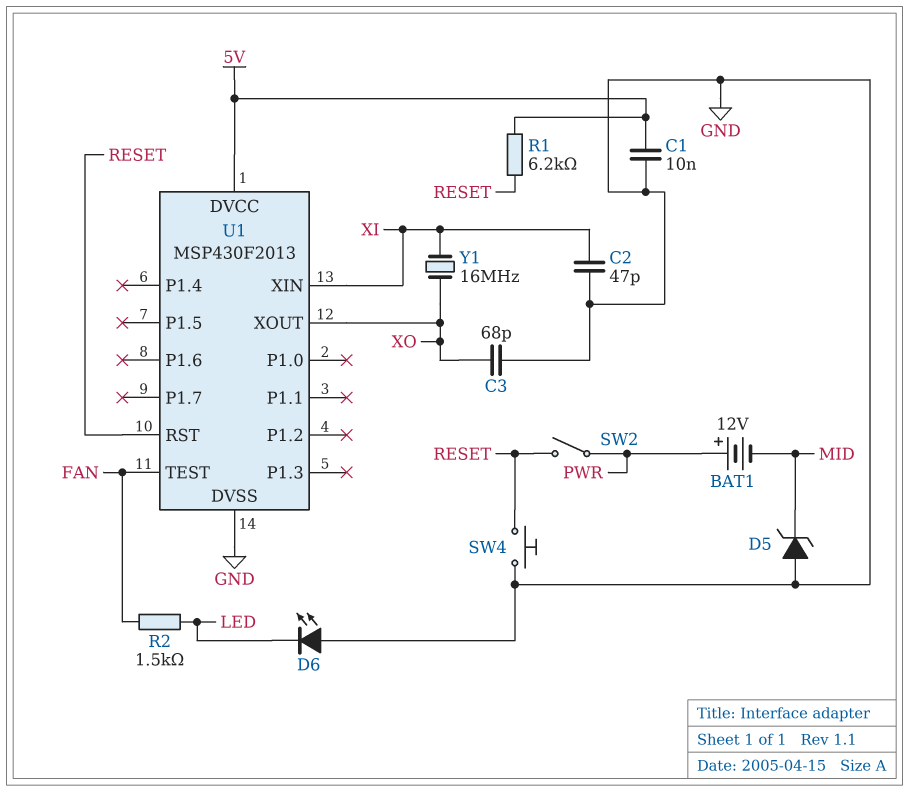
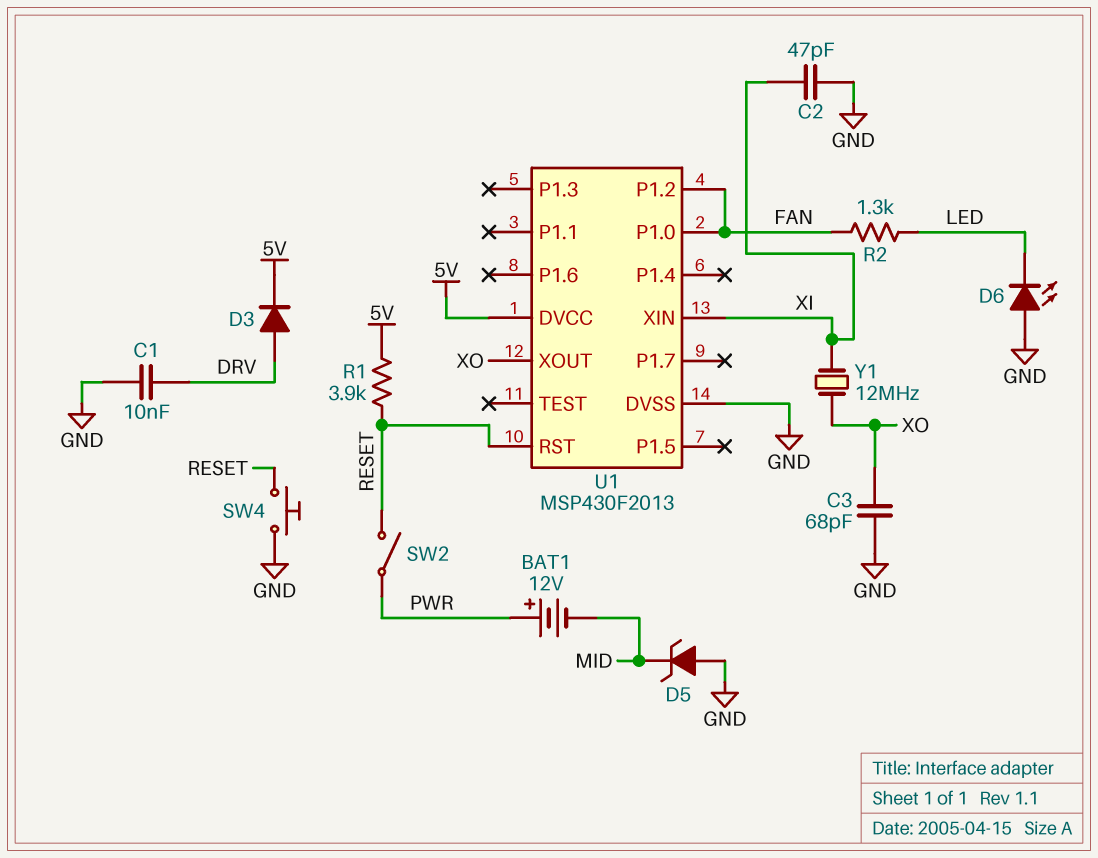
C1: 10nF (5V, GND) -> 10nF (DRV, GND)
D3: none -> diode (A DRV, K 5V)
R1: 6.2k (5V, RESET) -> 3.9k (5V, RESET)
R2: 1.5k (FAN, LED) -> 1.3k (FAN, LED)
U1 pin P1.0: none -> FAN
U1 pin P1.2: none -> FAN
U1 pin TEST: FAN -> none
Y1: 16MHz (XI, XO) -> 12MHz (XI, XO)

